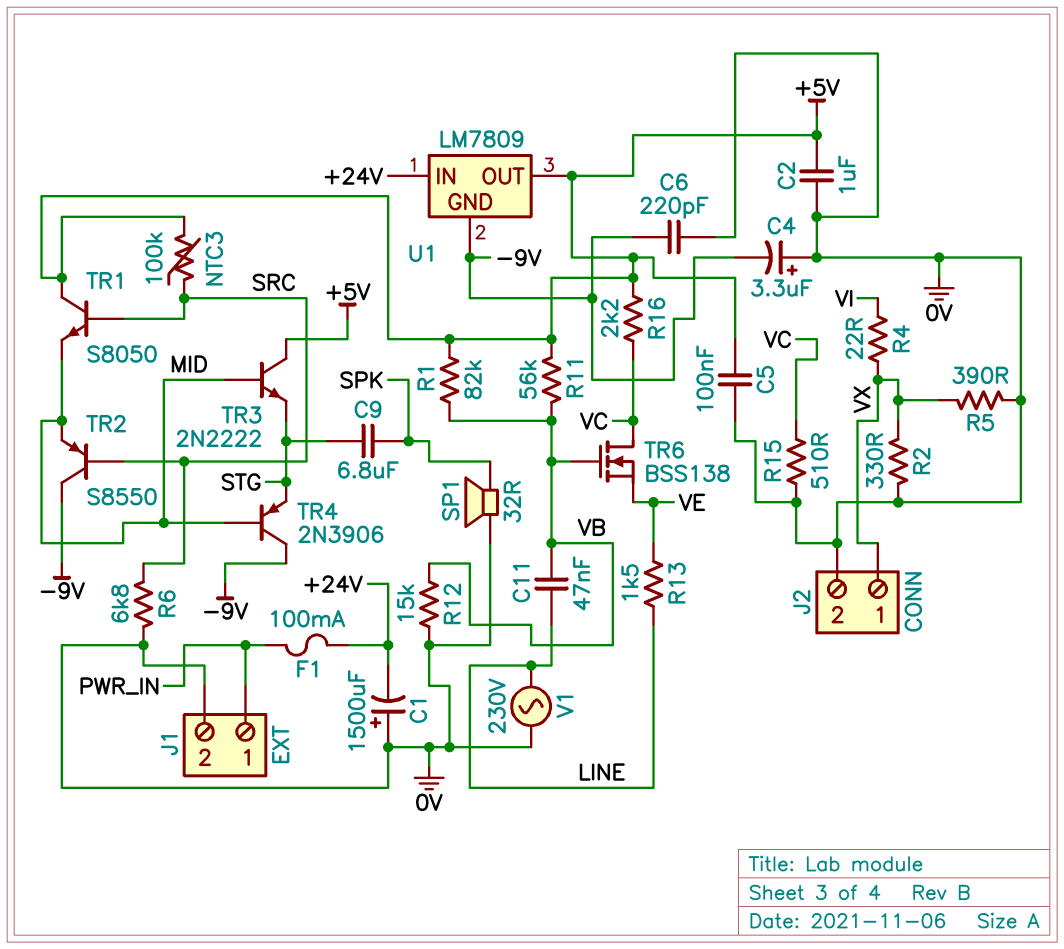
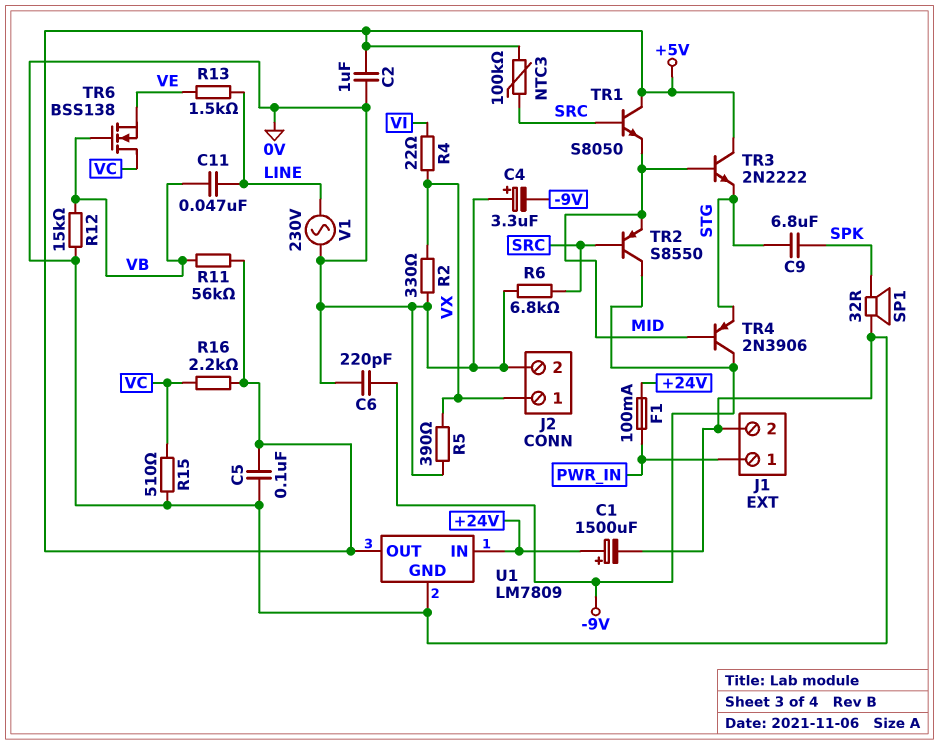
C1: 1500uF (plus 0V, minus +24V) -> 1500uF (plus +24V, minus 0V)
R1: 82k (+5V, VB) -> none
U1 pin GND: -9V -> 0V

